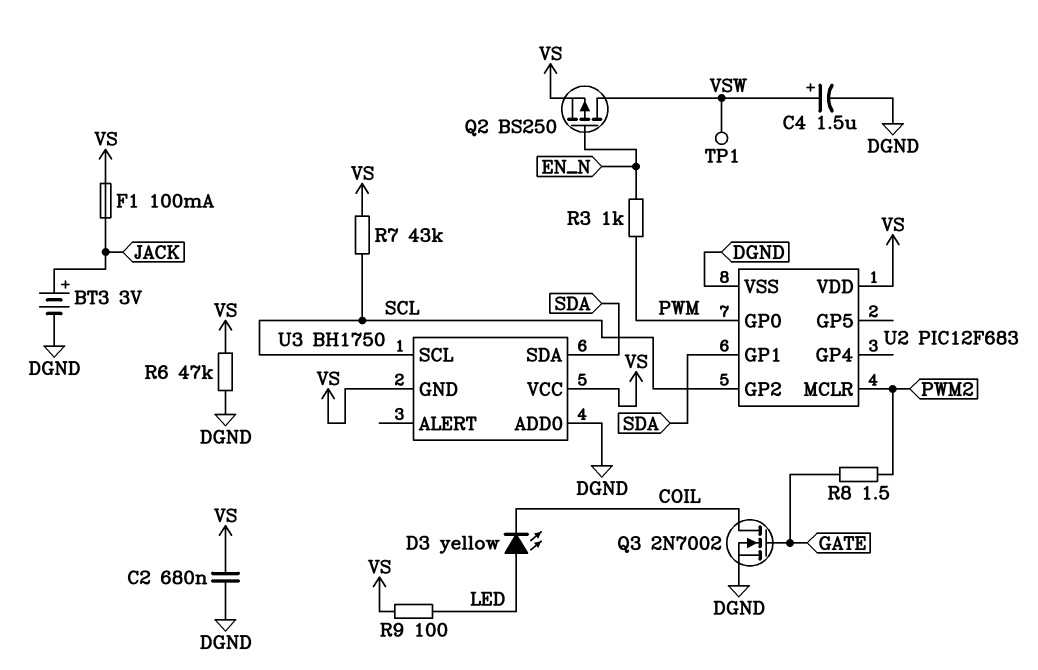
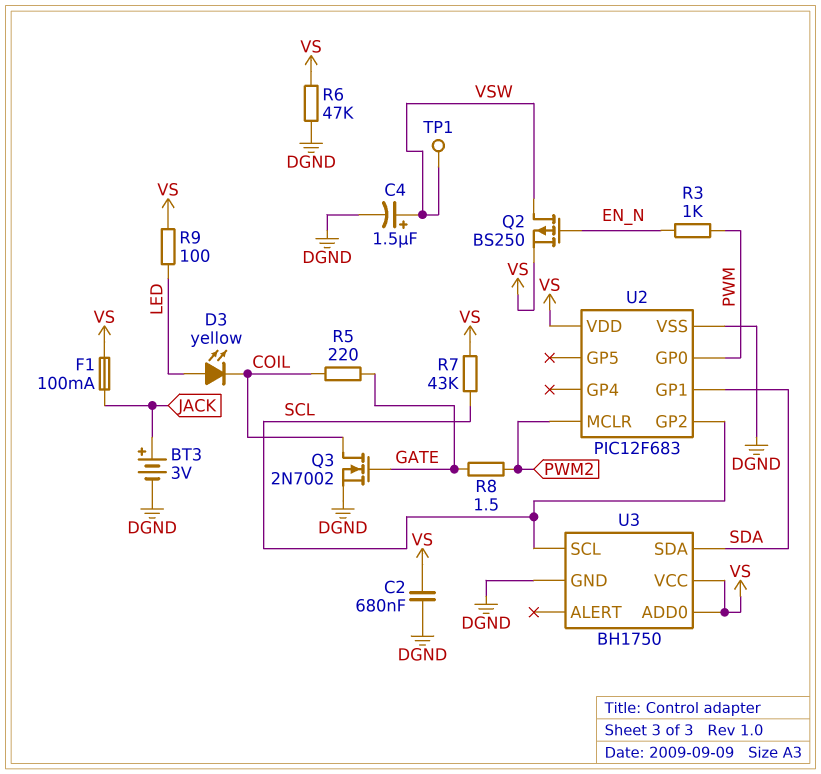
R5: none -> 220 (COIL, GATE)
U3 pin ADD0: DGND -> VS
U3 pin GND: VS -> DGND

